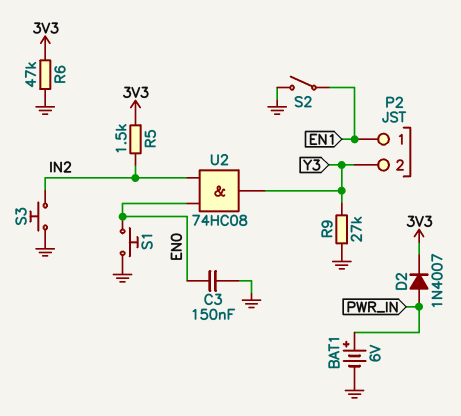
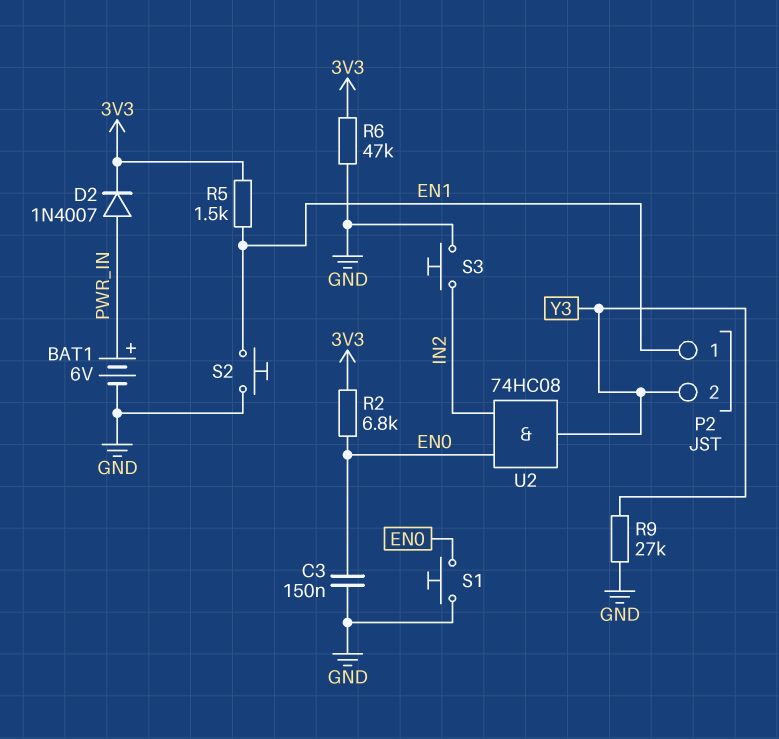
R2: none -> 6.8k (3V3, EN0)
R5: 1.5k (3V3, IN2) -> 1.5k (3V3, EN1)
S2: switch (EN1, GND) -> button (EN1, GND)

